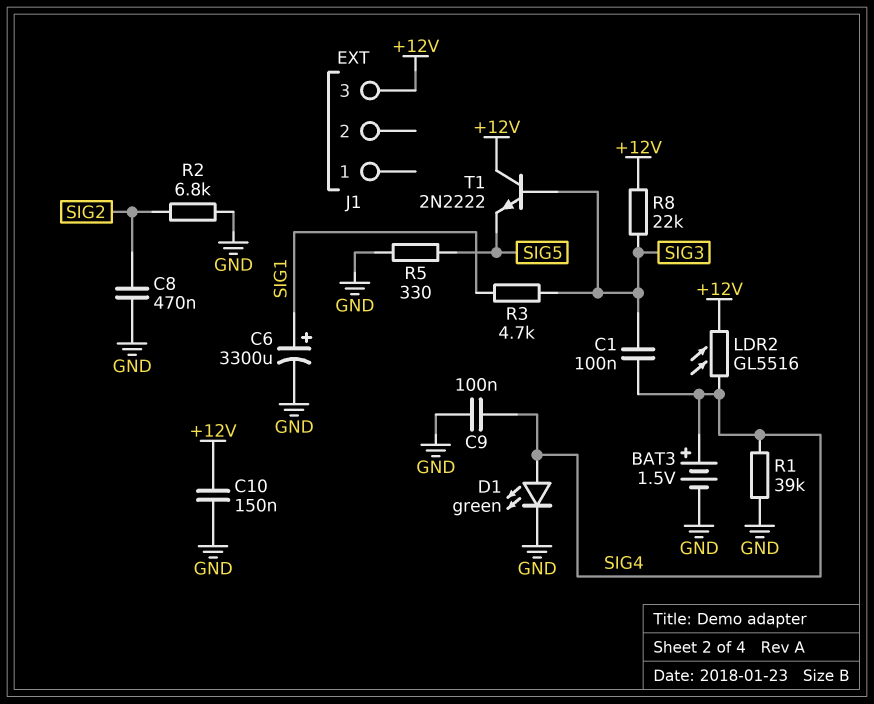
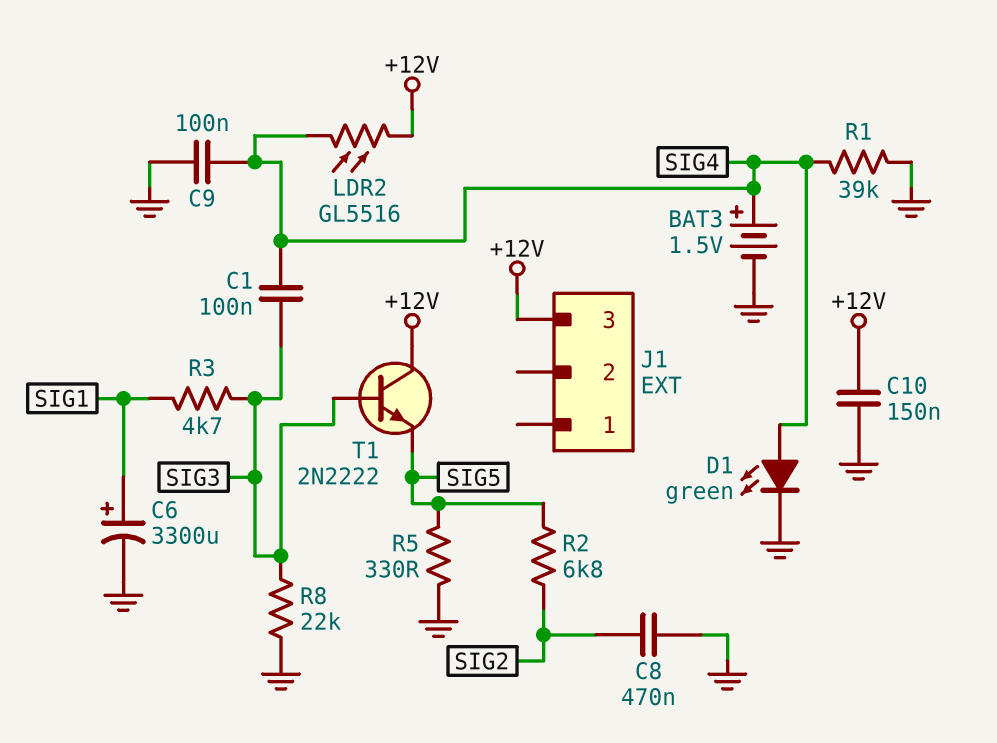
R2: 6.8k (GND, SIG2) -> 6.8k (SIG2, SIG5)
R8: 22k (+12V, SIG3) -> 22k (GND, SIG3)

